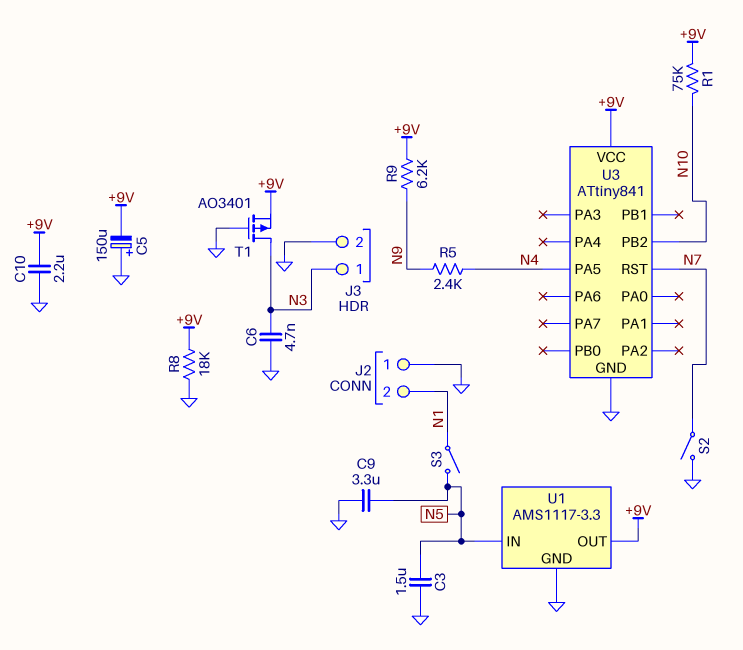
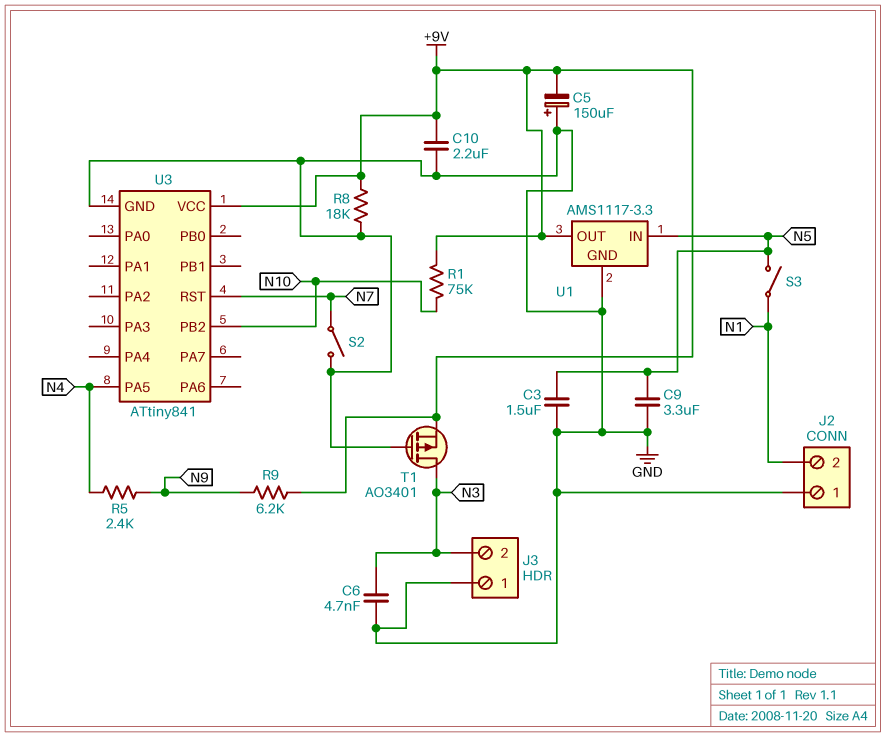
J3 pin 1: N3 -> GND
J3 pin 2: GND -> N3

